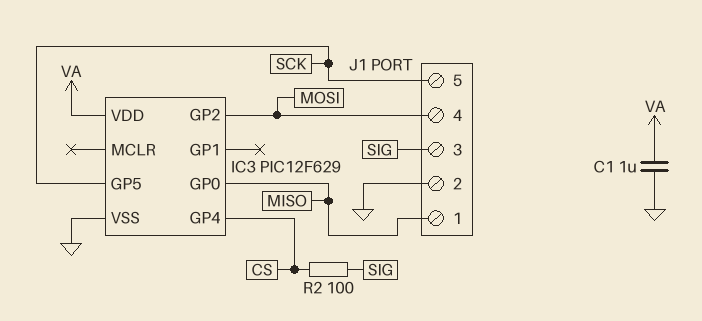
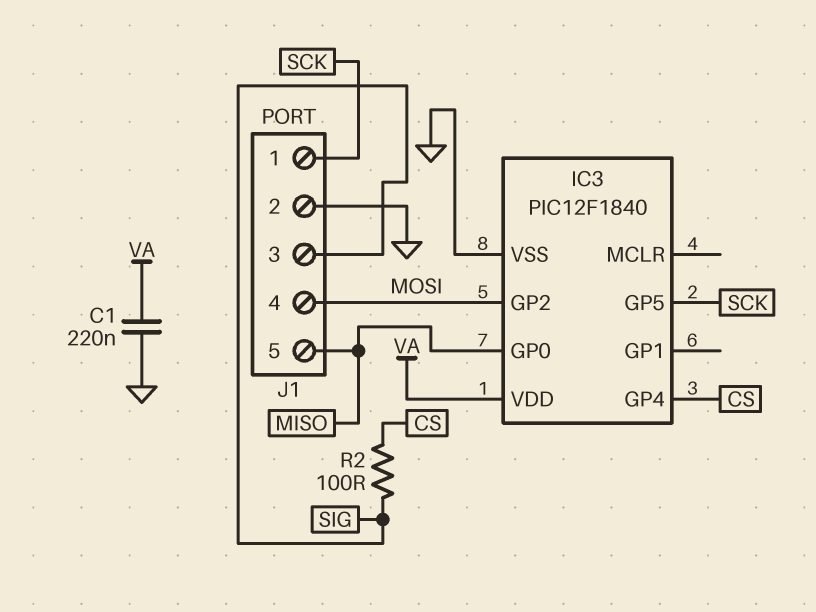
C1: 1uF (GND, VA) -> 220nF (GND, VA)
IC3: PIC12F629 -> PIC12F1840
J1 pin 1: MISO -> SCK
J1 pin 5: SCK -> MISO

